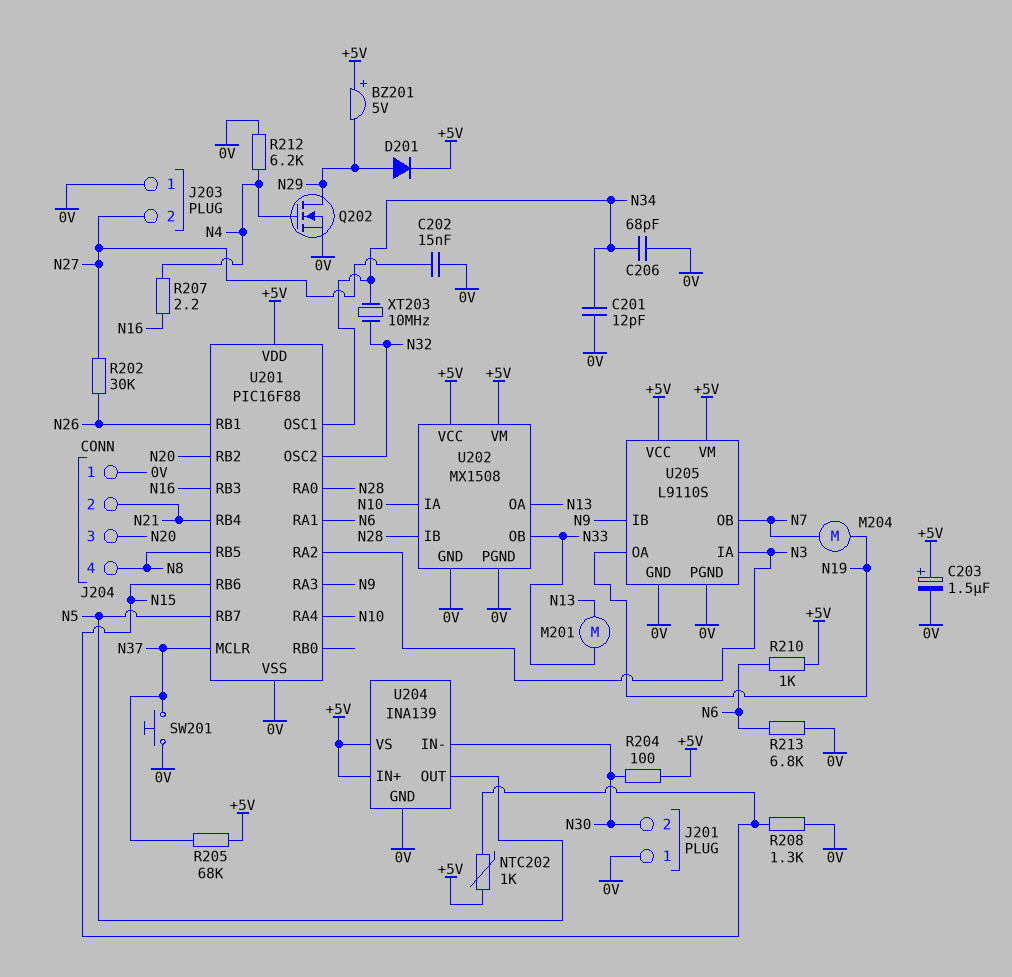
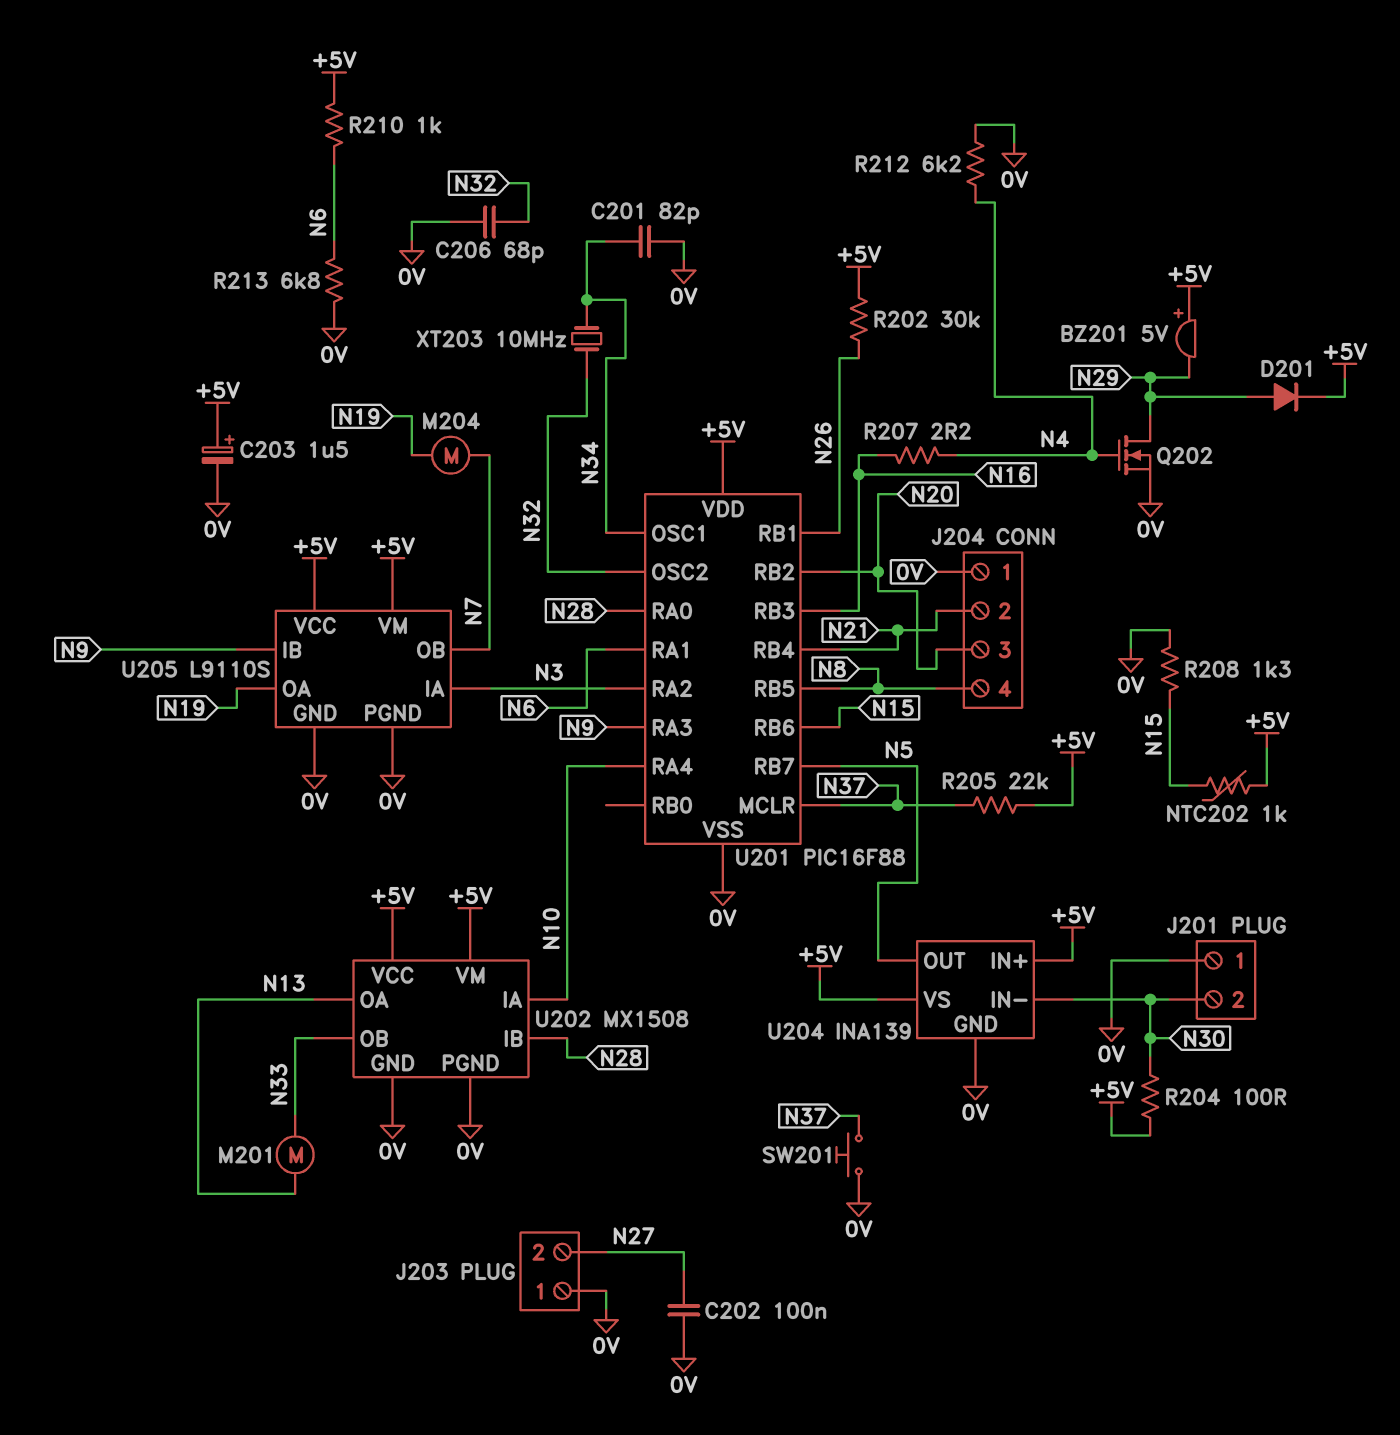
C201: 12pF (0V, N34) -> 82pF (0V, N34)
C202: 15nF (0V, N27) -> 100nF (0V, N27)
C206: 68pF (0V, N34) -> 68pF (0V, N32)
R202: 30k (N26, N27) -> 30k (+5V, N26)
R205: 68k (+5V, N37) -> 22k (+5V, N37)

